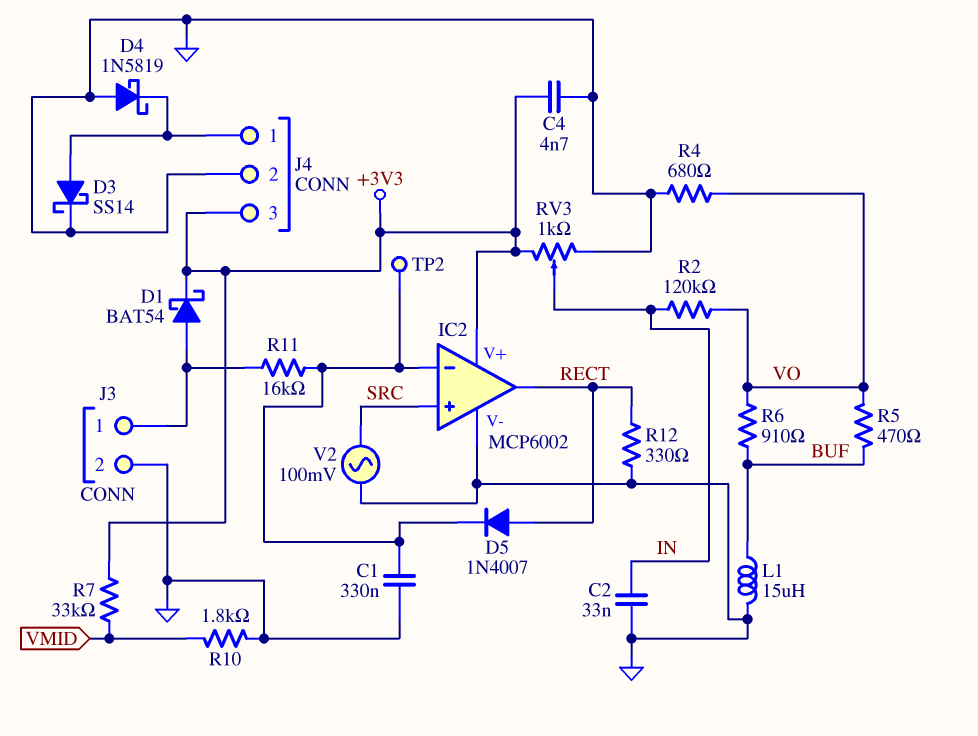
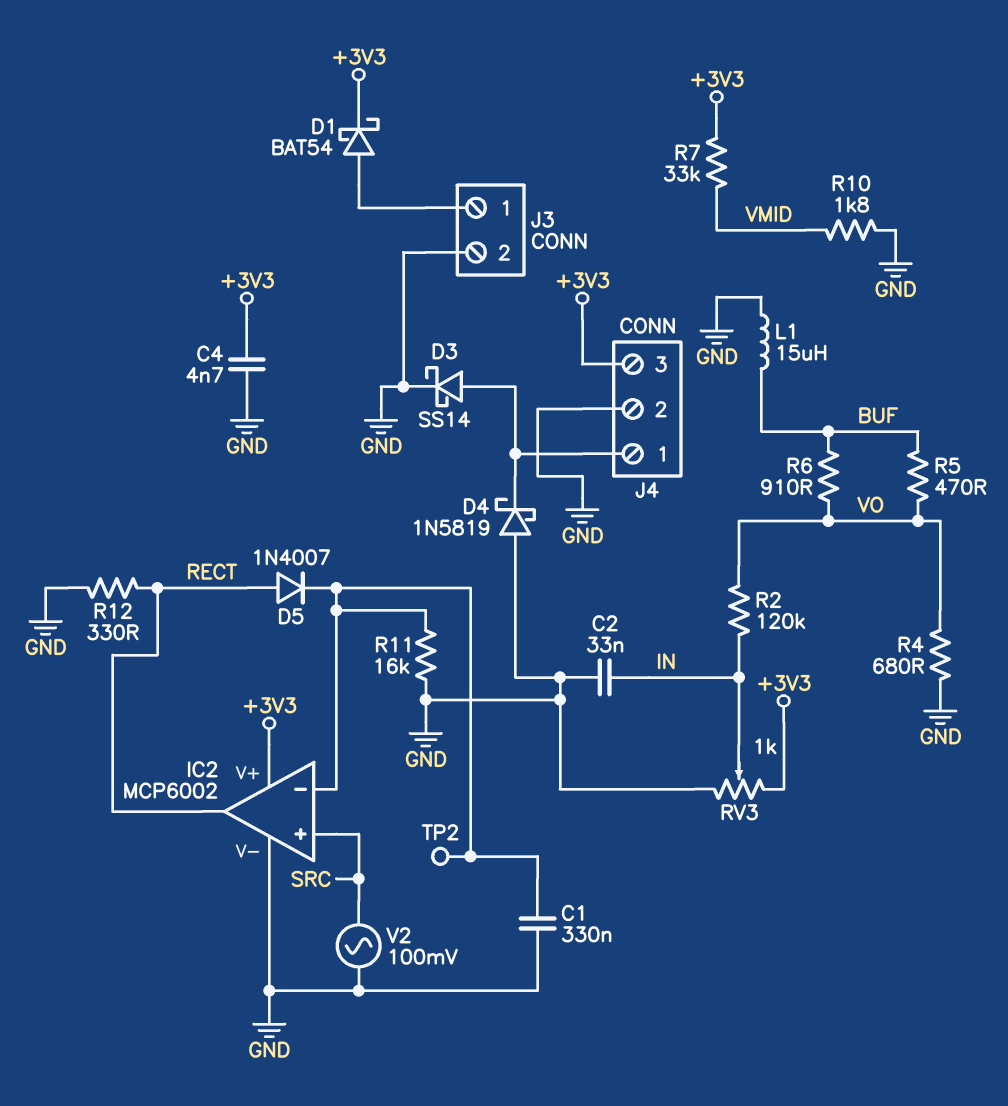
R11: 16k (IC2/in-, J3/1) -> 16k (GND, IC2/in-)

